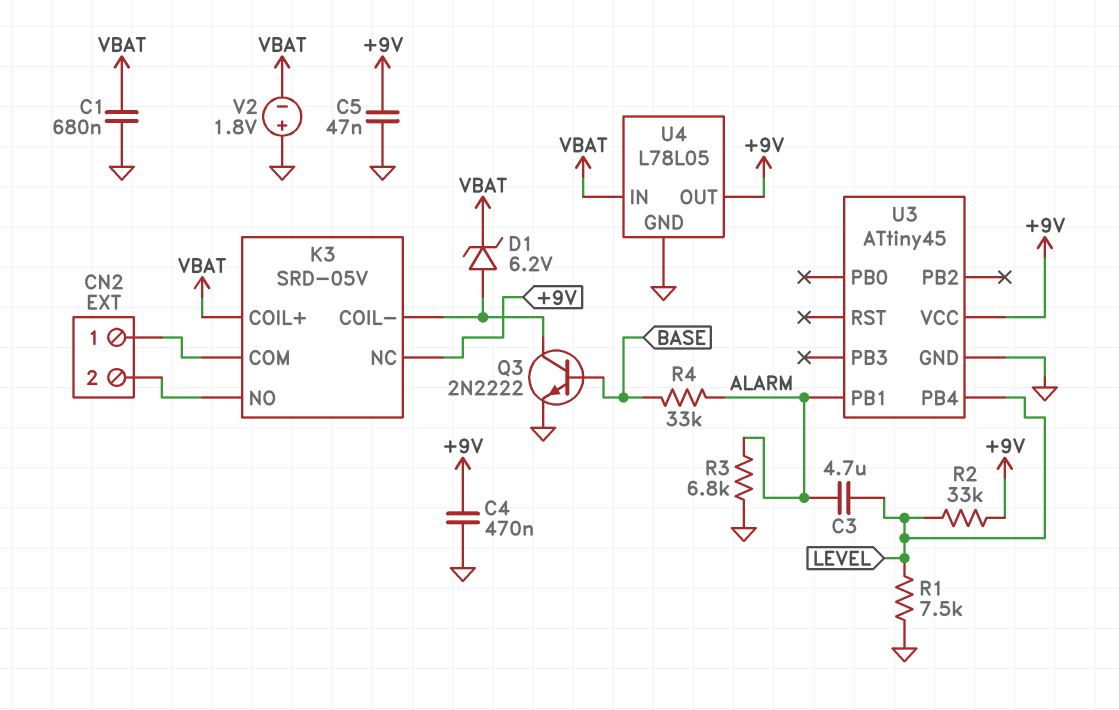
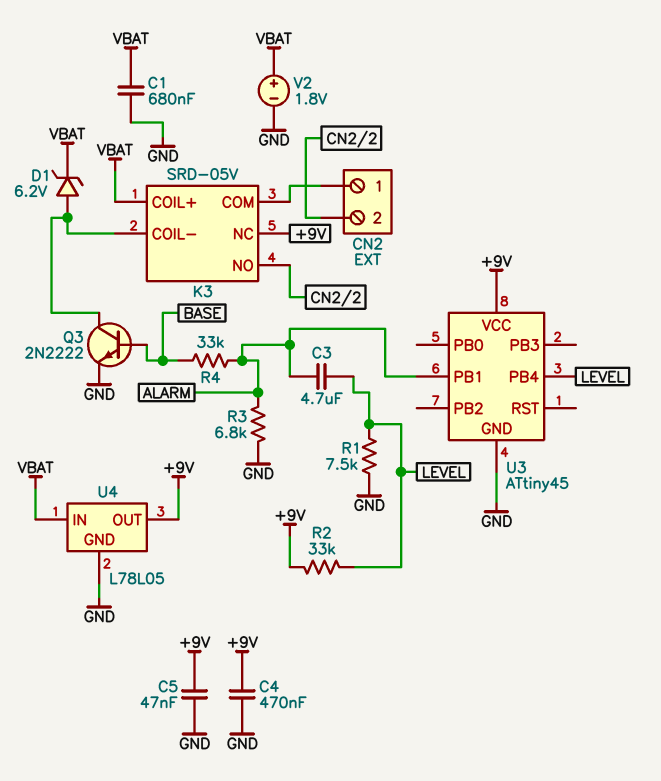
V2: 1.8V (plus GND, minus VBAT) -> 1.8V (plus VBAT, minus GND)

